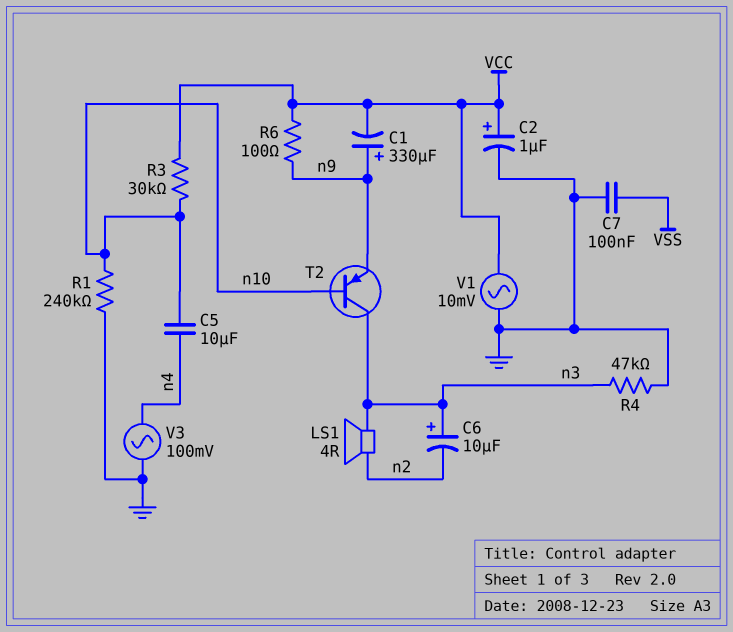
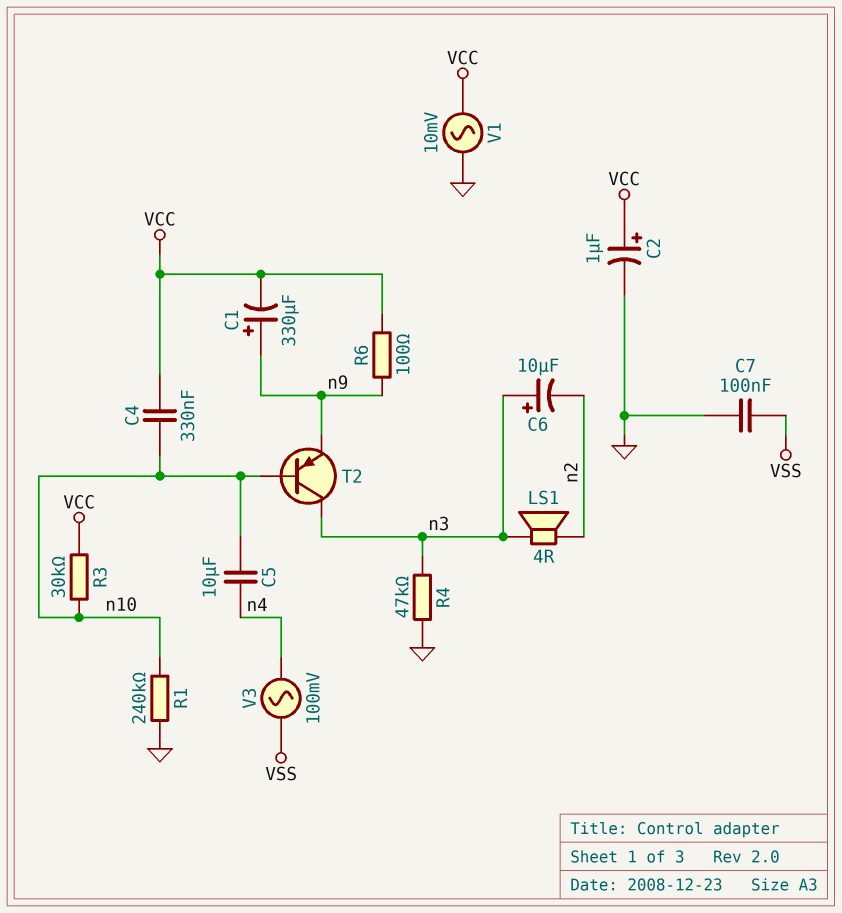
C4: none -> 330nF (VCC, n10)
V3: AC 100mV (GND, n4) -> AC 100mV (VSS, n4)

